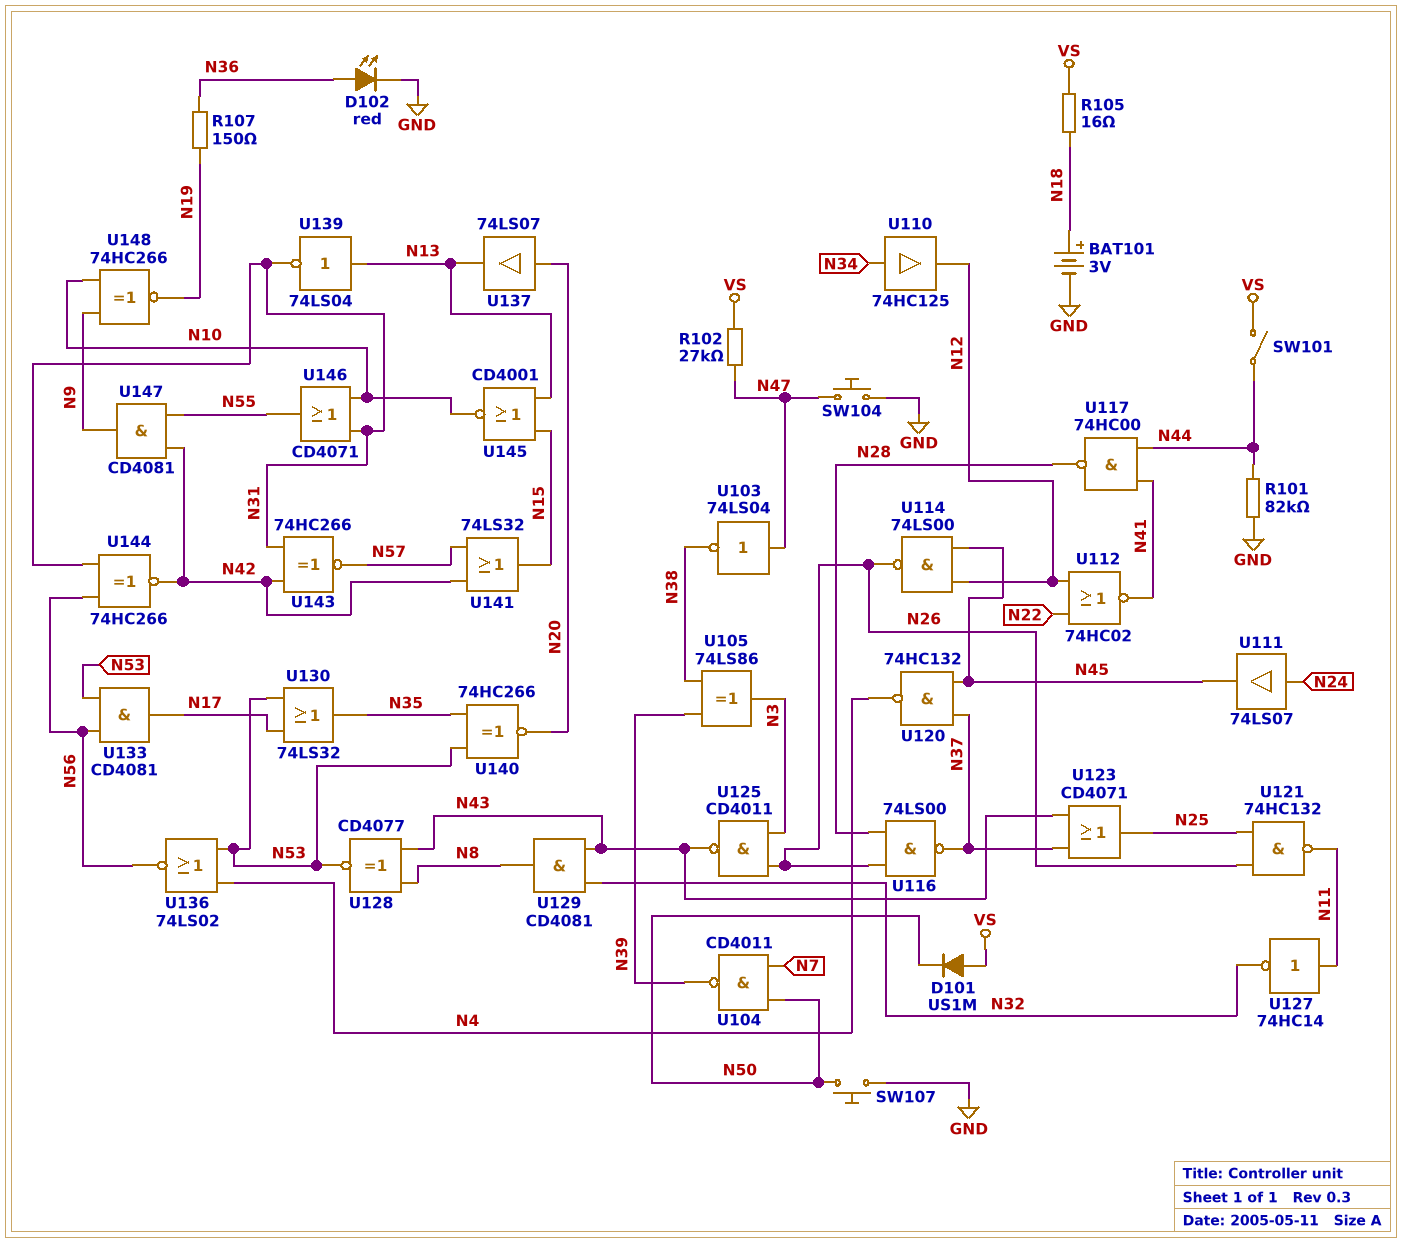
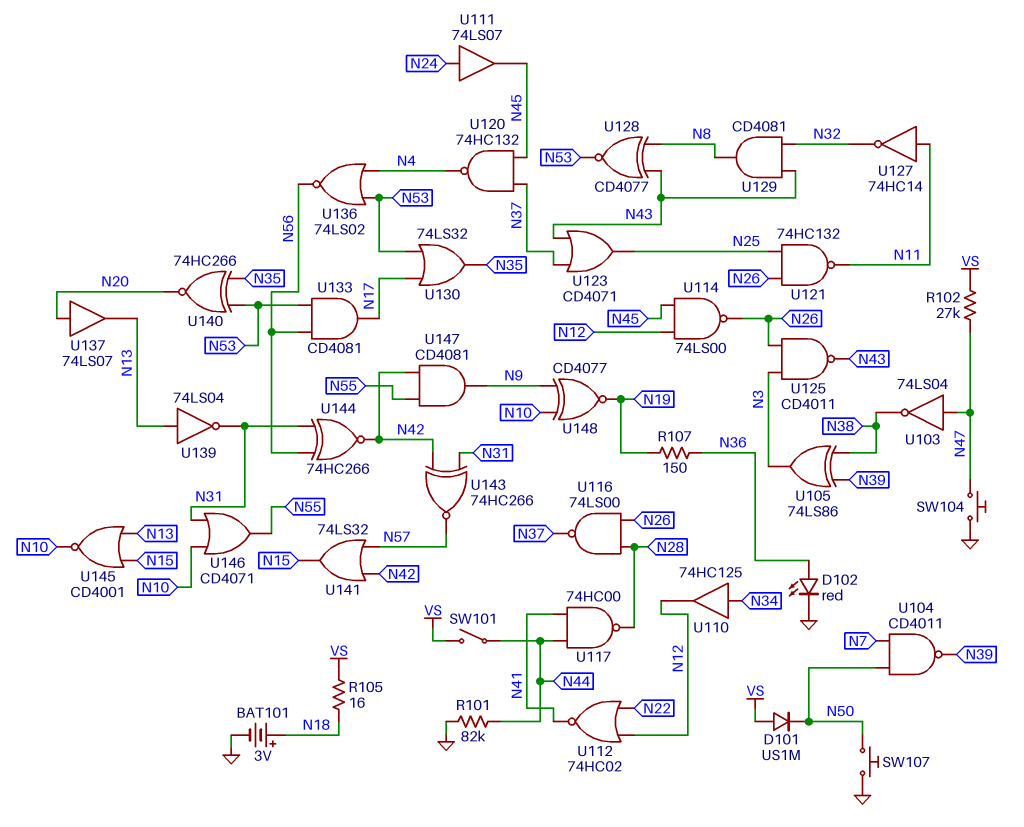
U148: XNOR 74HC266 (in N9, in N10, out N19) -> XNOR CD4077 (in N9, in N10, out N19)

